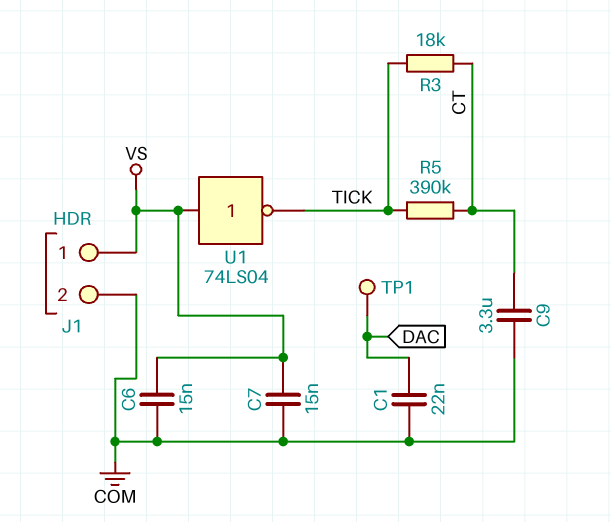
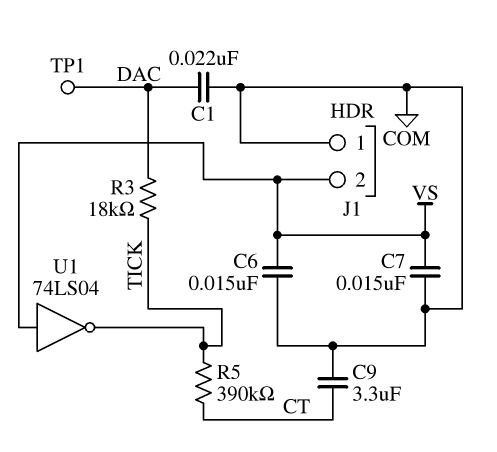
J1 pin 1: VS -> COM
J1 pin 2: COM -> VS
R3: 18k (CT, TICK) -> 18k (DAC, TICK)

